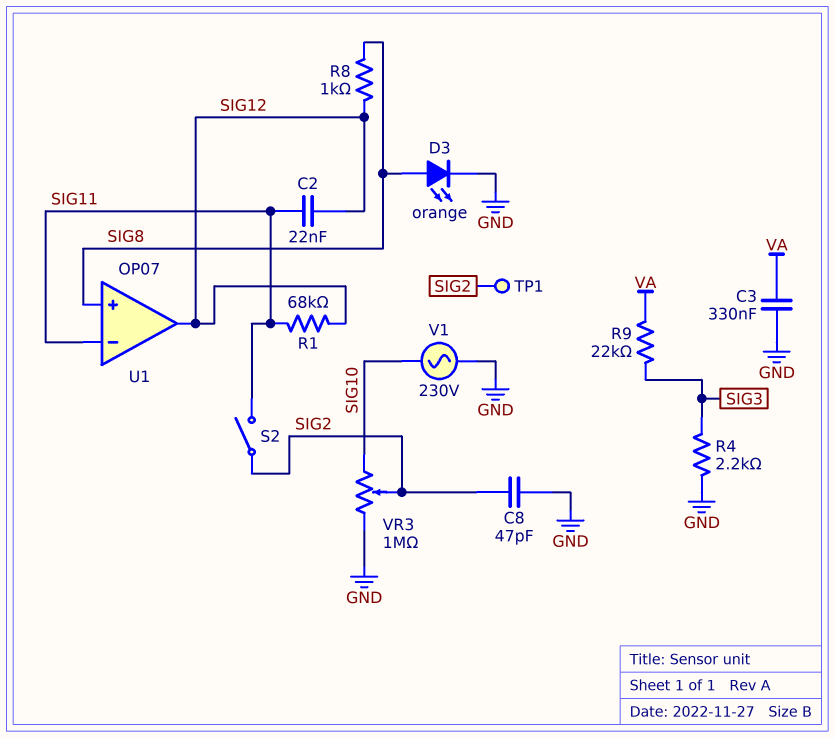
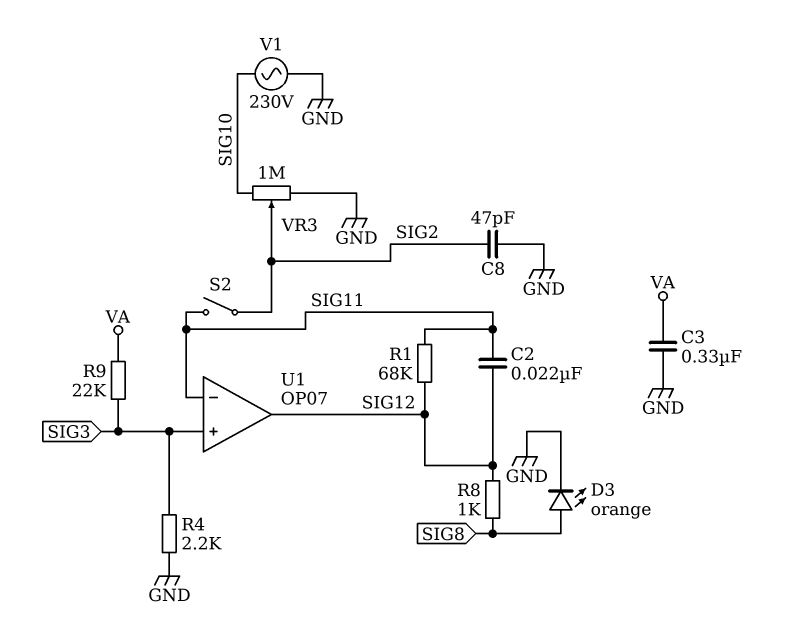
TP1: test point (SIG2) -> none
U1 pin in+: SIG8 -> SIG3

